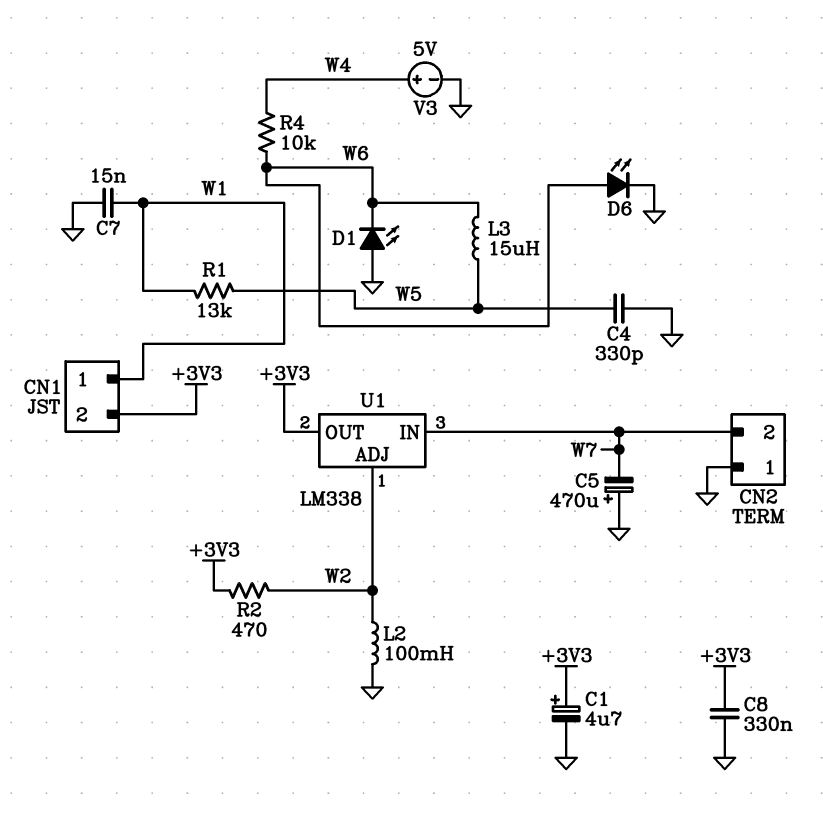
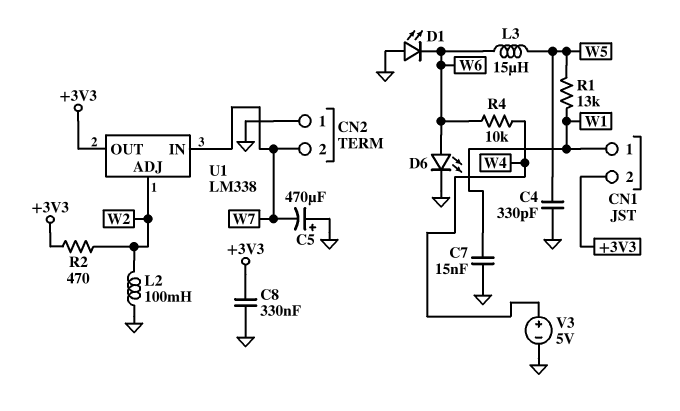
C1: 4.7uF (plus +3V3, minus GND) -> none

